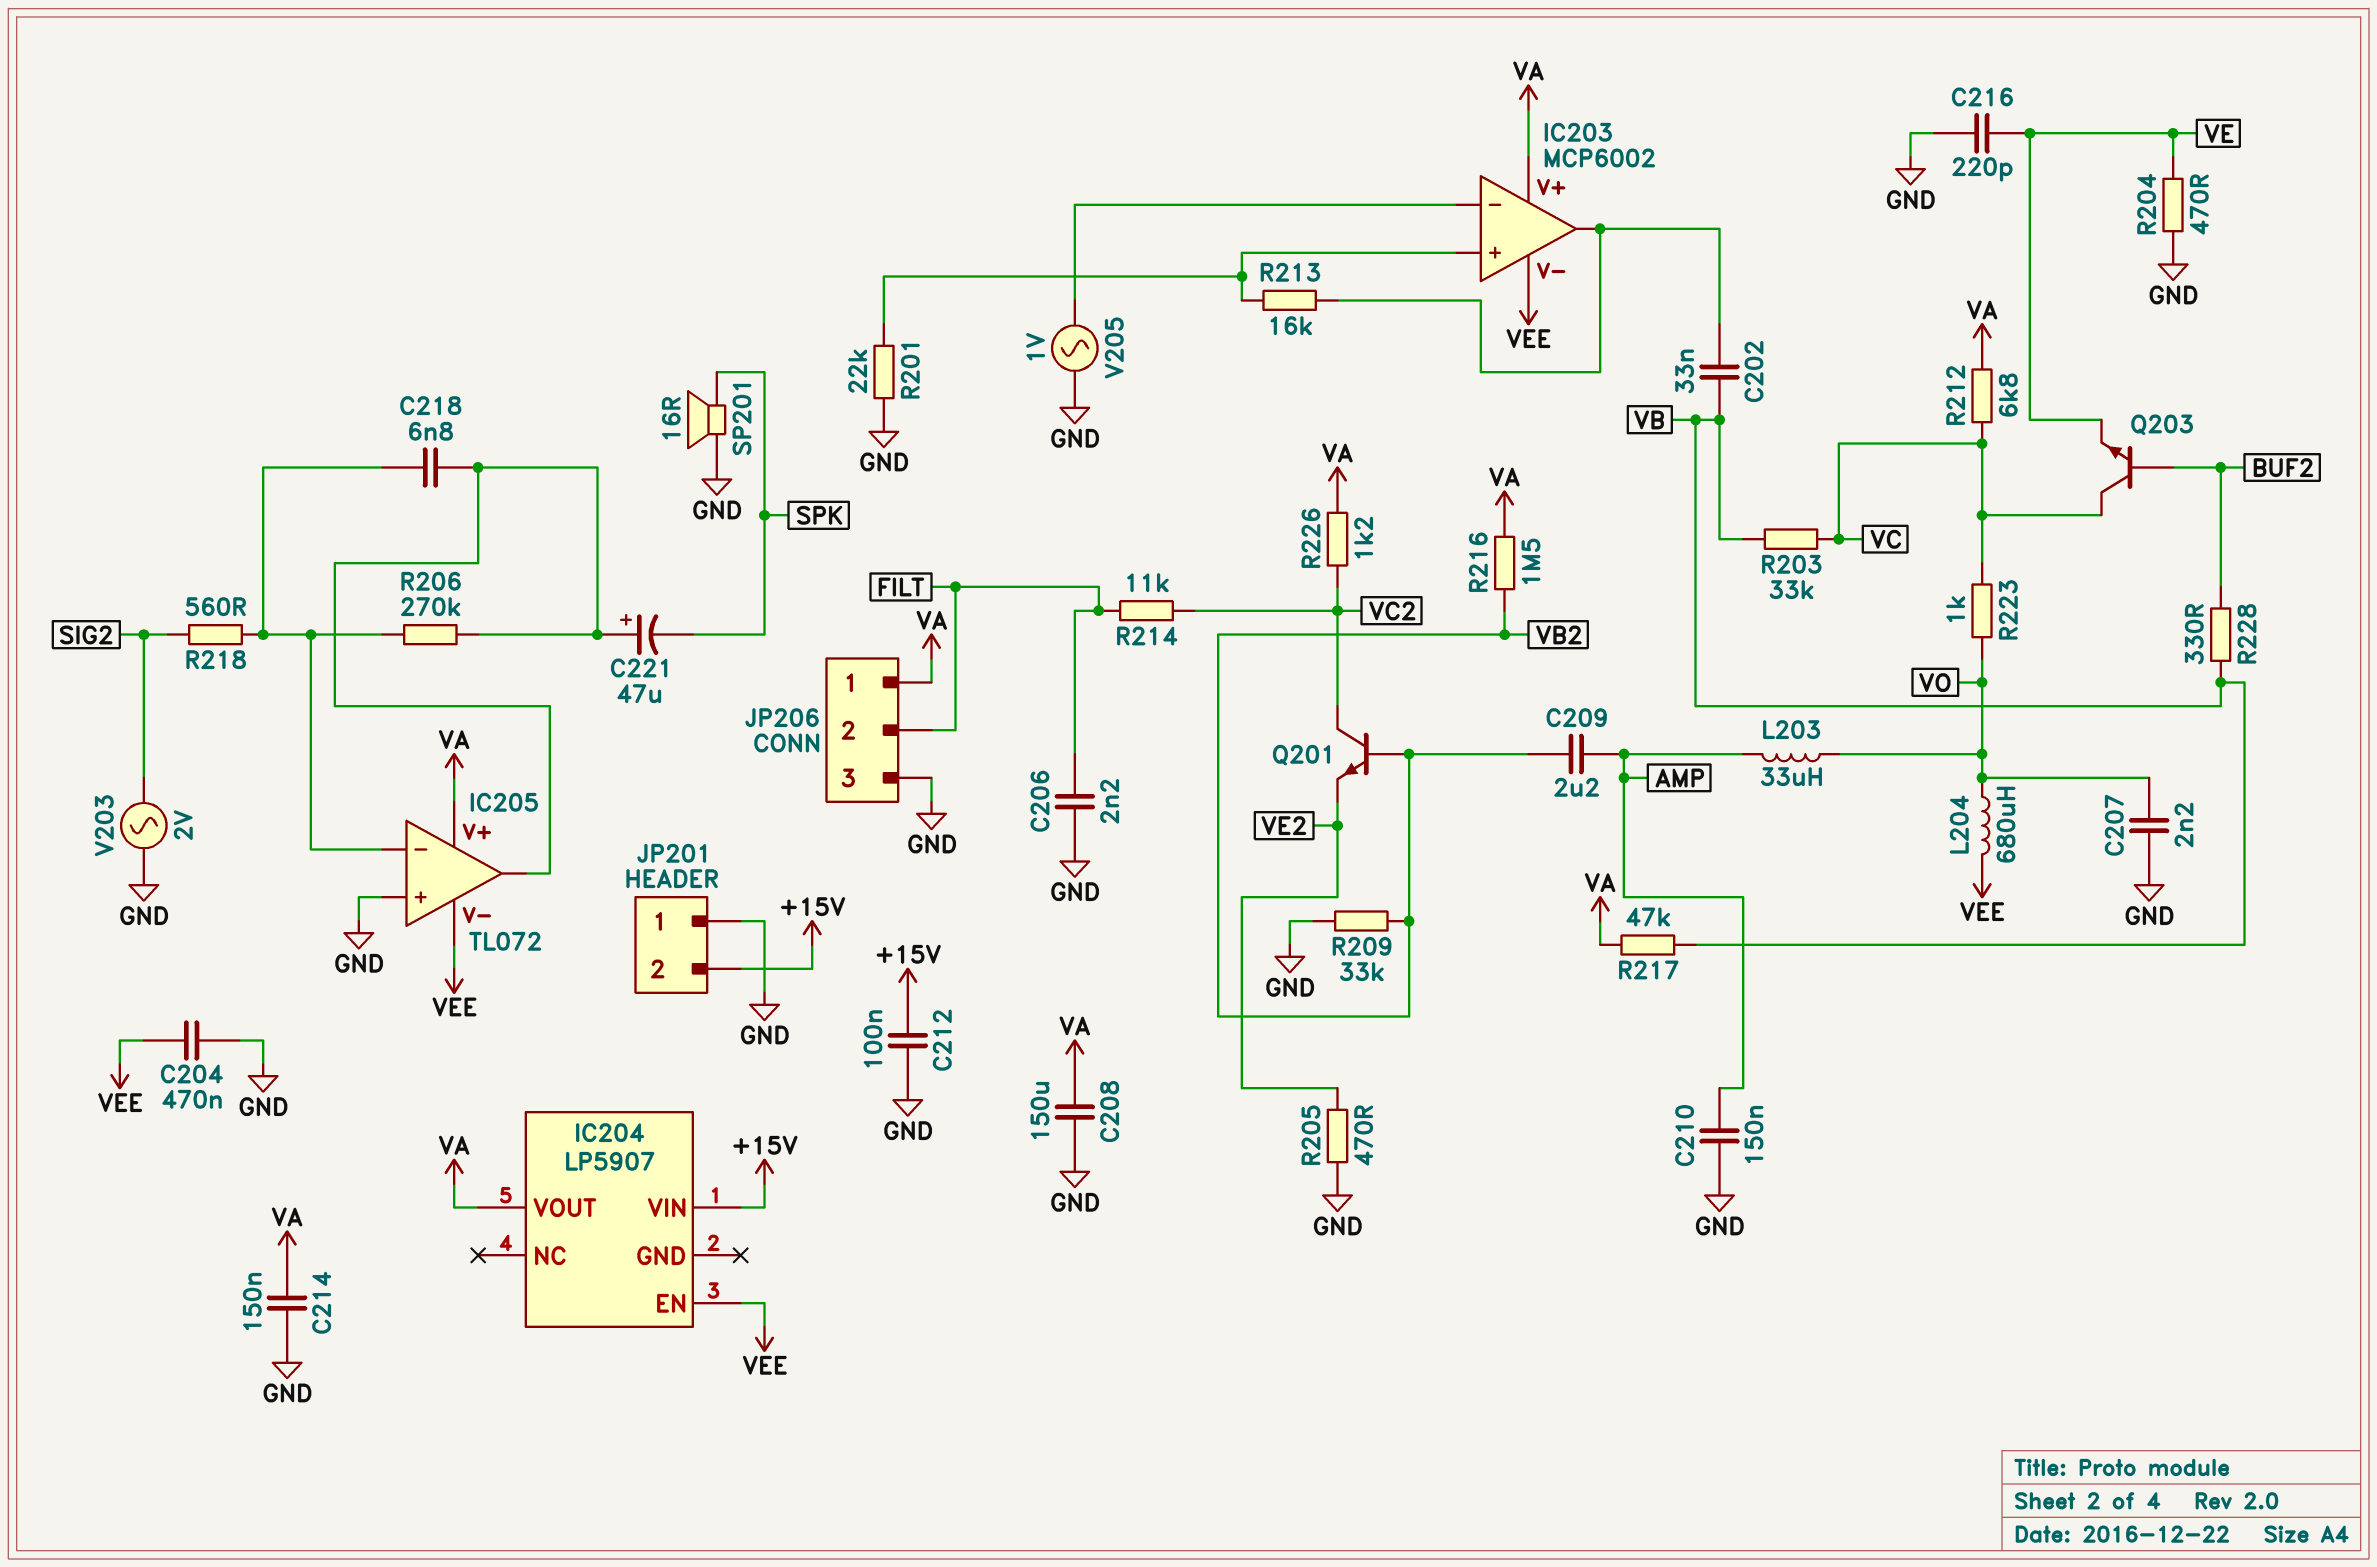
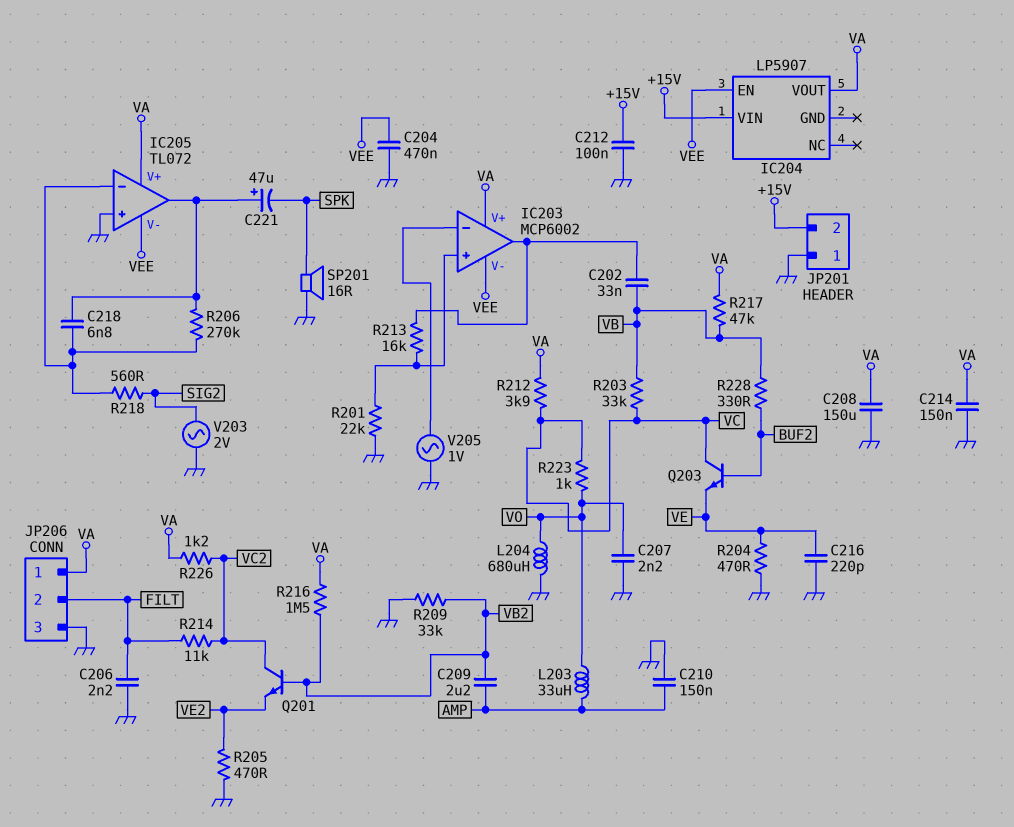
L204: 680uH (VEE, VO) -> 680uH (GND, VO)
R212: 6.8k (VA, VC) -> 3.9k (VA, VC)

